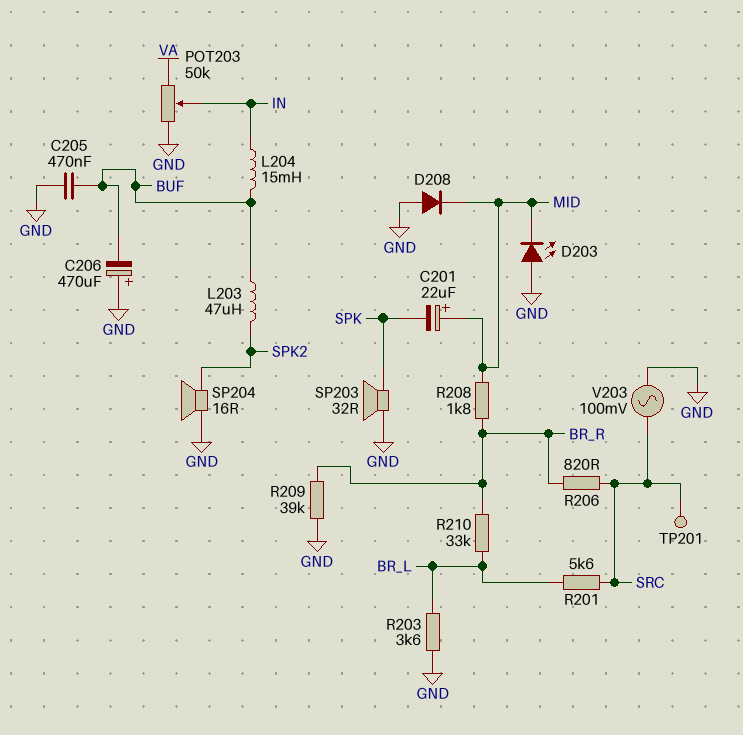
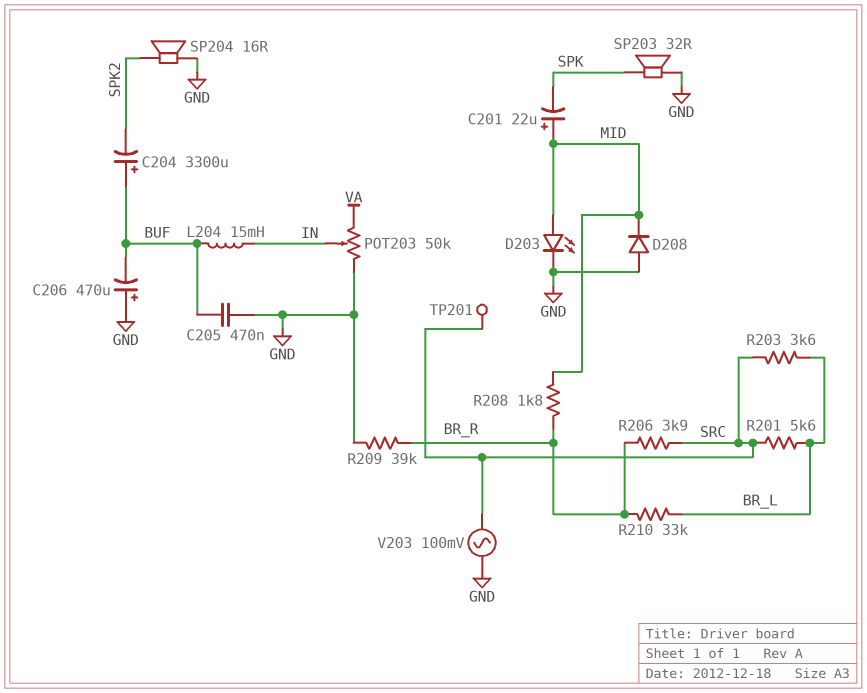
C204: none -> 3300uF (plus BUF, minus SPK2)
D203: LED (A GND, K MID) -> LED (A MID, K GND)
L203: 47uH (BUF, SPK2) -> none
R203: 3.6k (BR_L, GND) -> 3.6k (BR_L, SRC)
R206: 820 (BR_R, SRC) -> 3.9k (BR_R, SRC)

